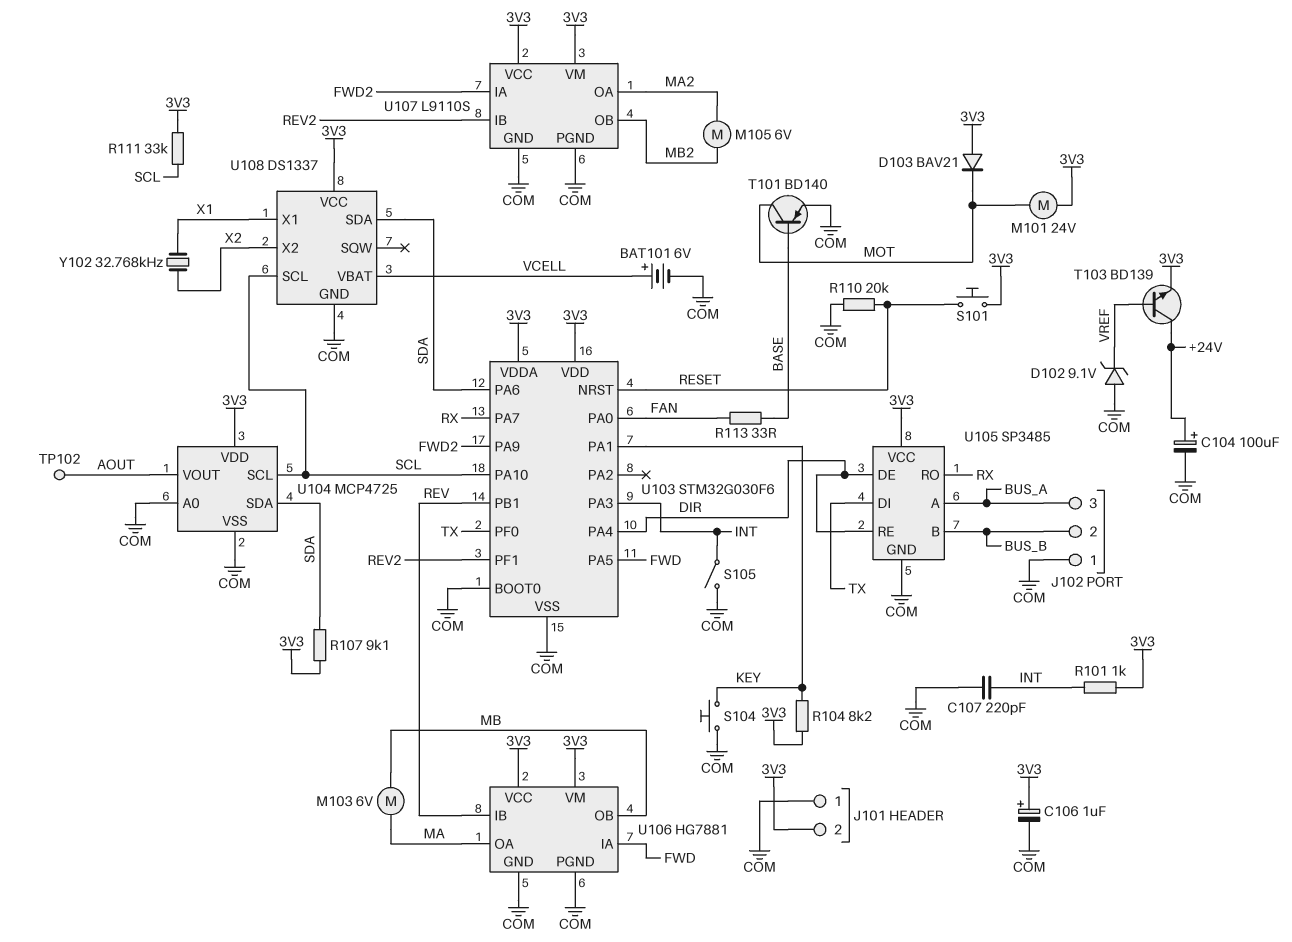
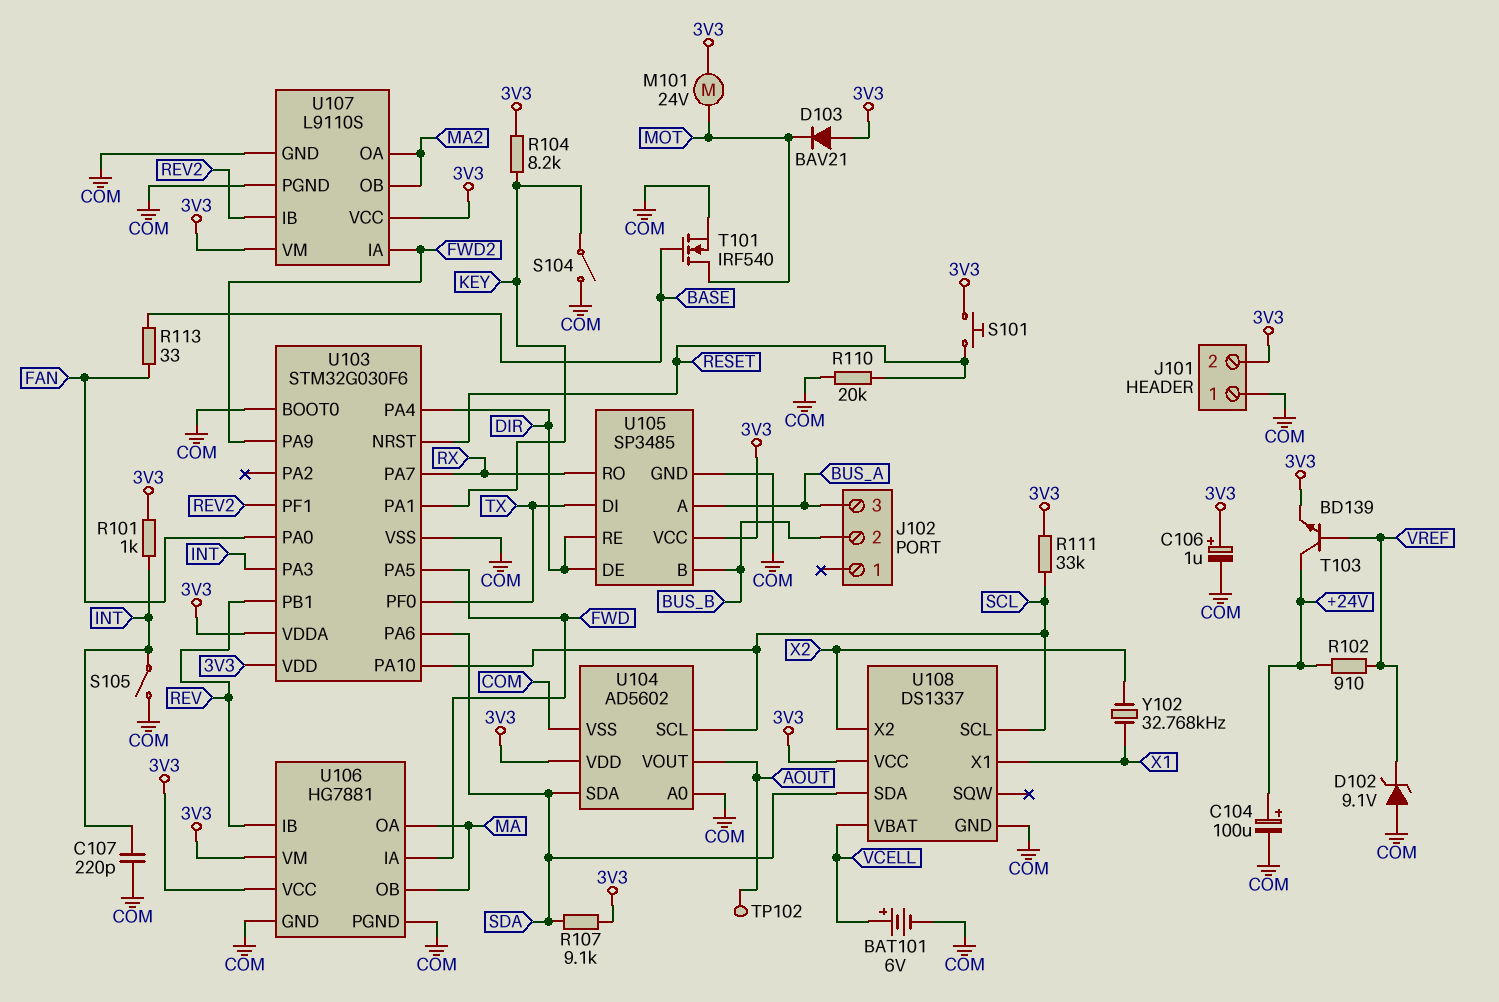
J102 pin 1: COM -> none
M103: motor 6V (MA, MB) -> none
M105: motor 6V (MA2, MB2) -> none
R102: none -> 910 (+24V, VREF)
S104: button (COM, KEY) -> switch (COM, KEY)
T101: PNP BD140 (B BASE, C MOT, E COM) -> NMOS IRF540 (G BASE, D MOT, S COM)
U104: MCP4725 -> AD5602
U106 pin OB: MB -> MA
U107 pin OB: MB2 -> MA2

